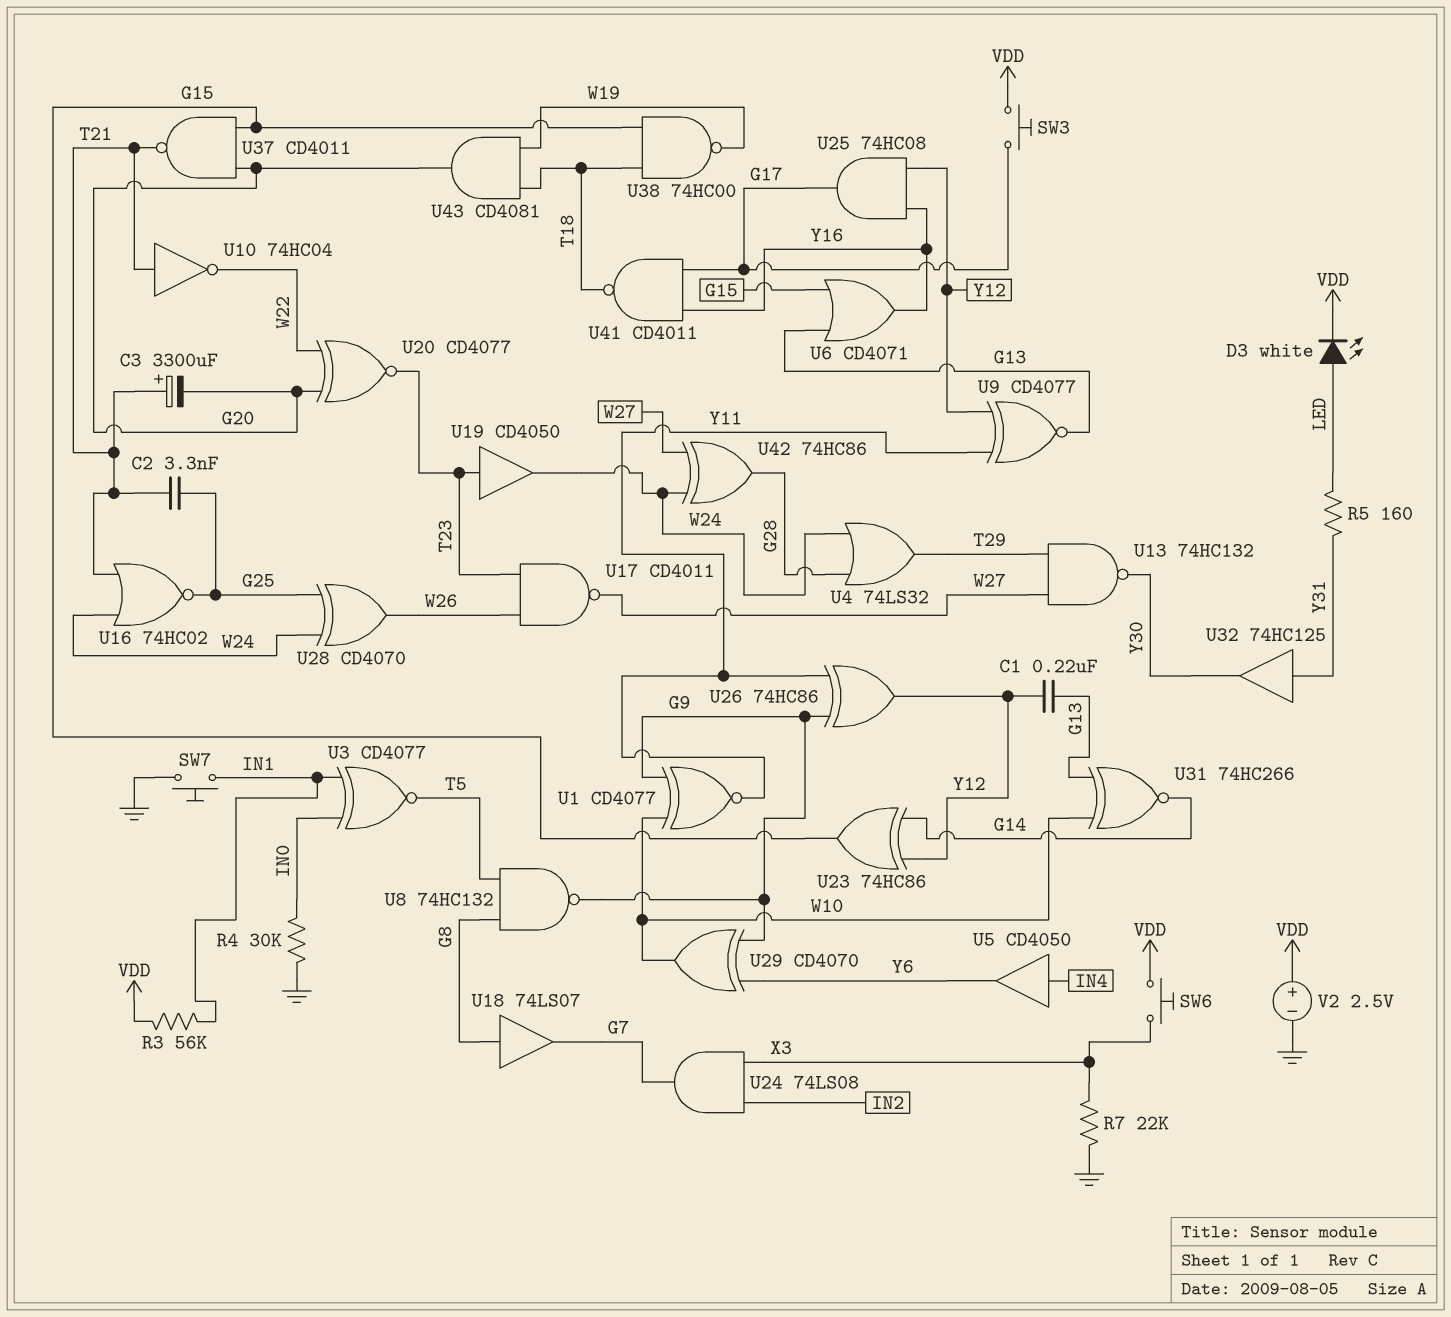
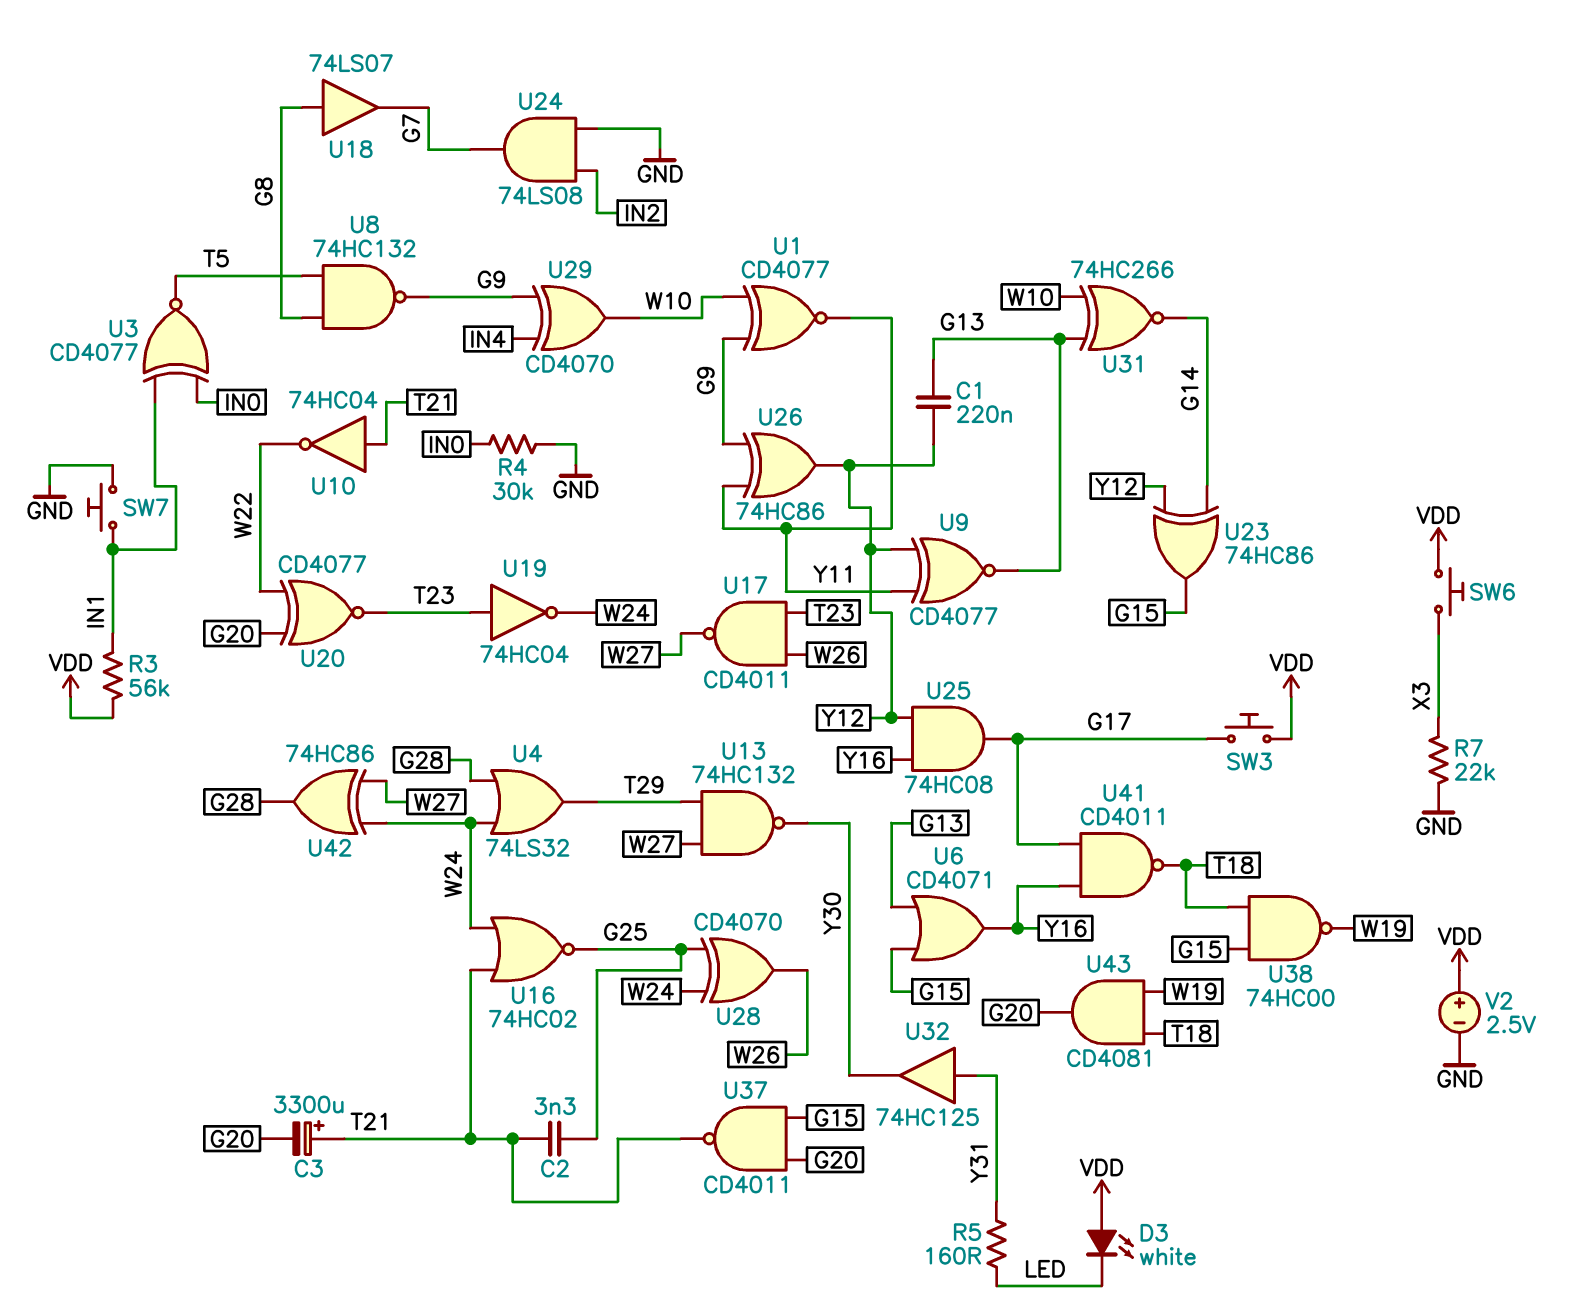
D3: LED white (A LED, K VDD) -> LED white (A VDD, K LED)
U5: buffer CD4050 (in IN4, out Y6) -> none
U19: buffer CD4050 (in T23, out W24) -> NOT 74HC04 (in T23, out W24)
U24: AND 74LS08 (in IN2, in X3, out G7) -> AND 74LS08 (in GND, in IN2, out G7)
U29: XOR CD4070 (in G9, in Y6, out W10) -> XOR CD4070 (in G9, in IN4, out W10)

